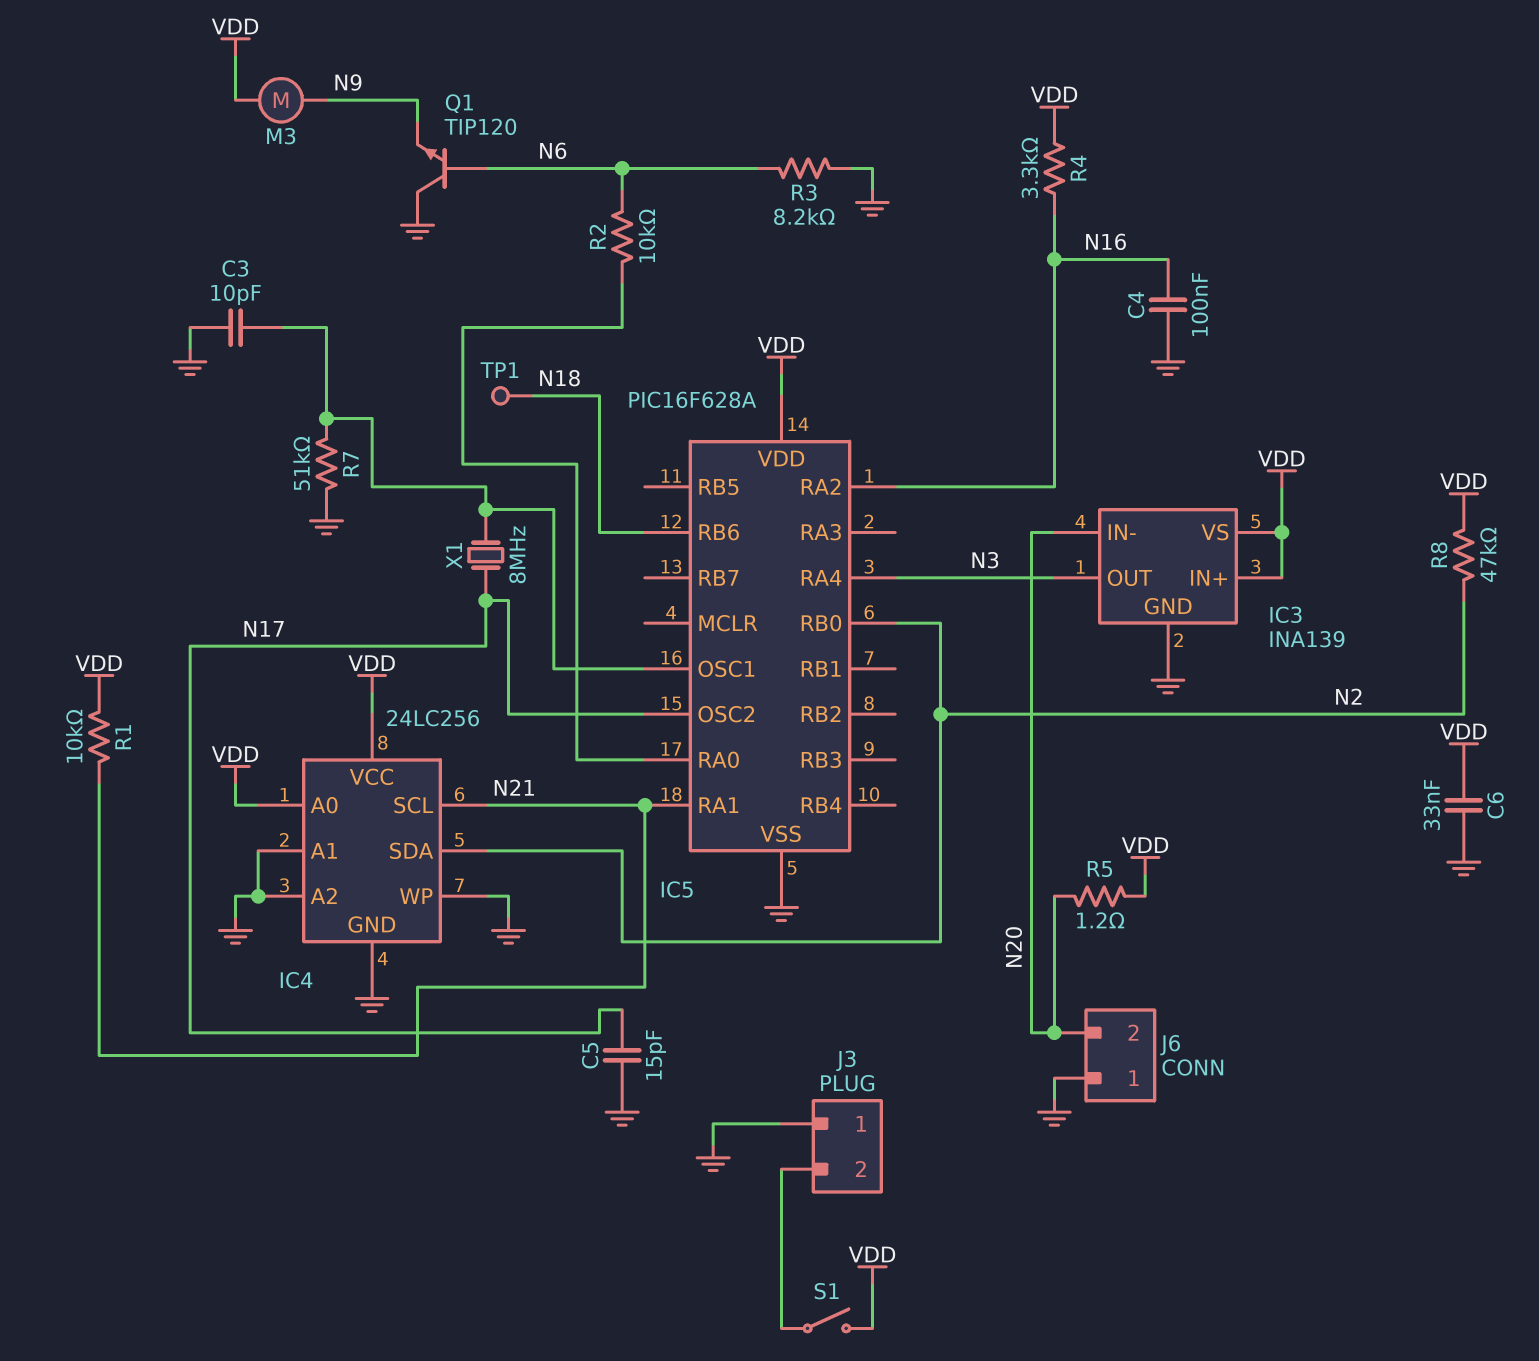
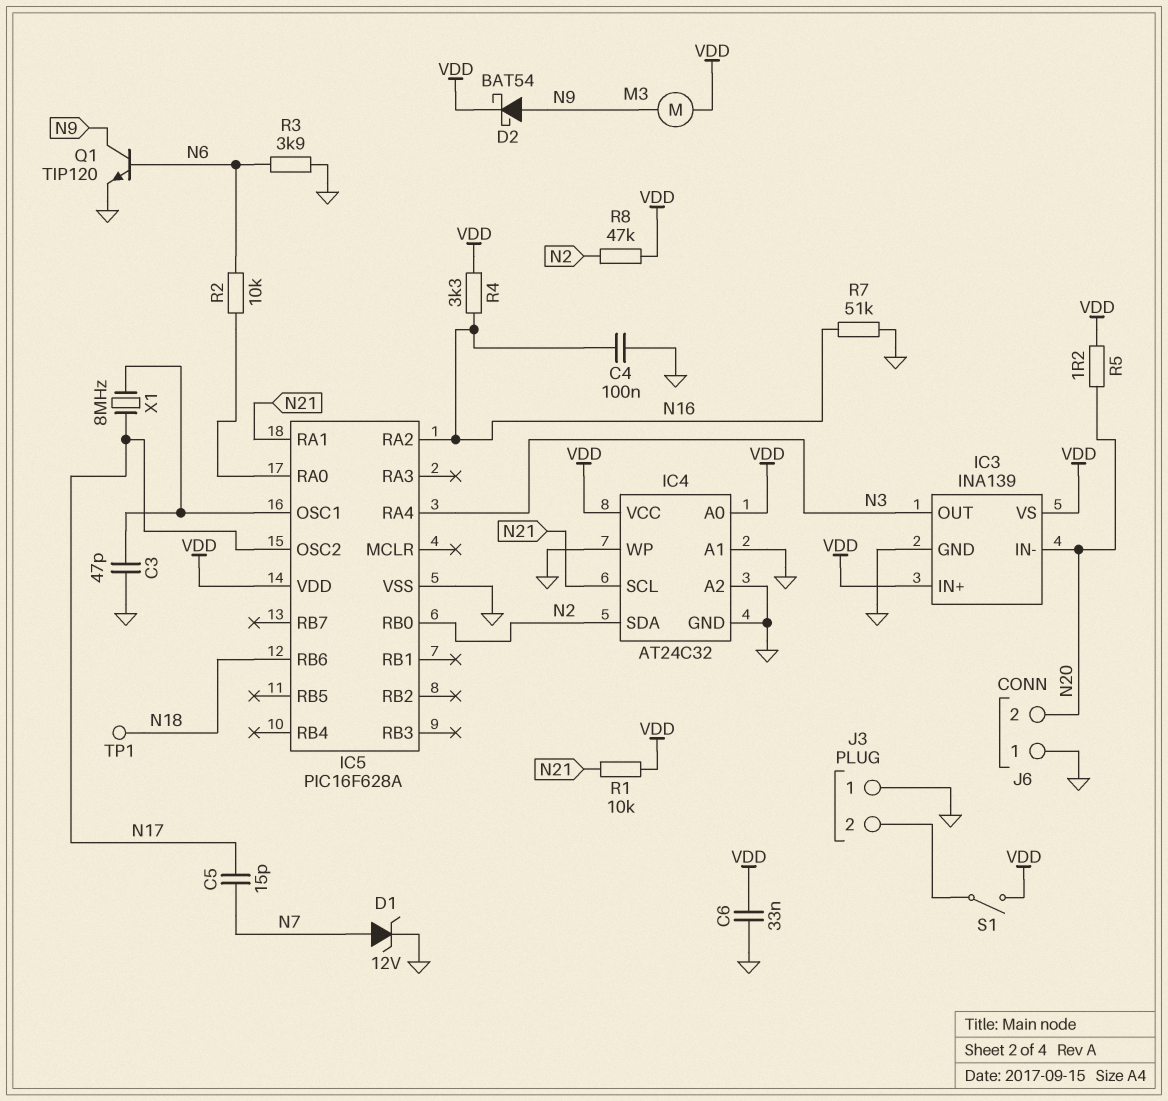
C3: 10pF (GND, IC5/OSC1) -> 47pF (GND, IC5/OSC1)
C5: 15pF (GND, N17) -> 15pF (N7, N17)
D1: none -> zener 12V (A N7, K GND)
D2: none -> schottky BAT54 (A N9, K VDD)
IC4: 24LC256 -> AT24C32
Q1: NPN TIP120 (B N6, C GND, E N9) -> NPN TIP120 (B N6, C N9, E GND)
R3: 8.2k (GND, N6) -> 3.9k (GND, N6)
R7: 51k (GND, IC5/OSC1) -> 51k (GND, N16)

